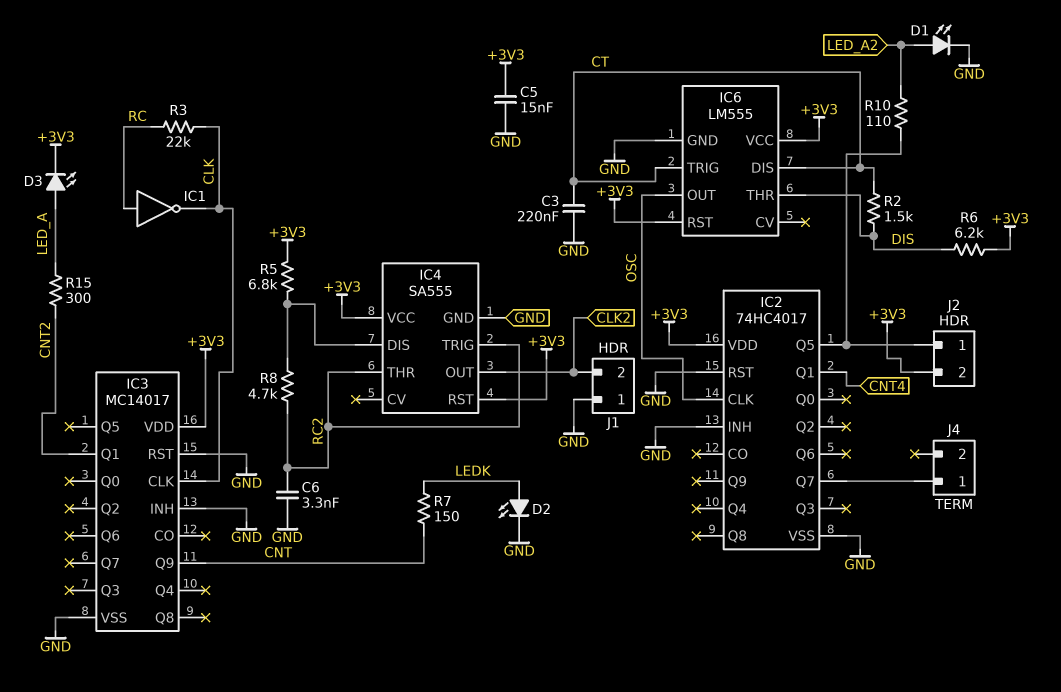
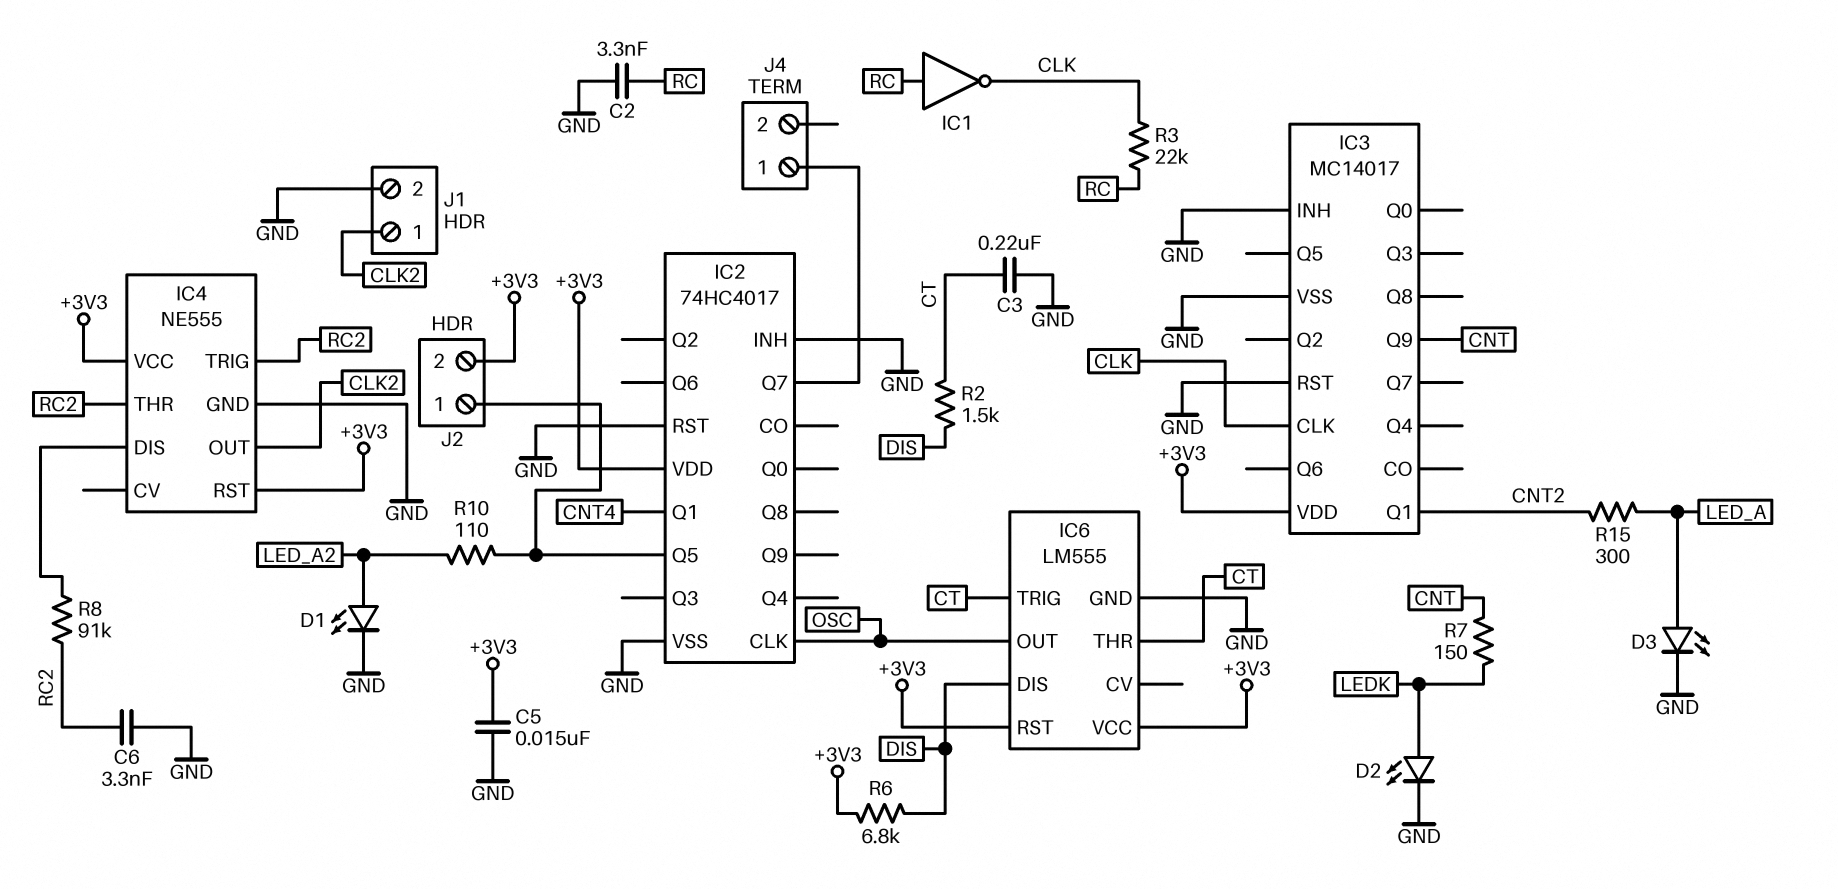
C2: none -> 3.3nF (GND, RC)
D3: LED (A LED_A, K +3V3) -> LED (A LED_A, K GND)
IC4: SA555 -> NE555
IC6 pin DIS: CT -> DIS
IC6 pin THR: DIS -> CT
J1 pin 1: GND -> CLK2
J1 pin 2: CLK2 -> GND
R5: 6.8k (+3V3, IC4/DIS) -> none
R6: 6.2k (+3V3, DIS) -> 6.8k (+3V3, DIS)
R8: 4.7k (IC4/DIS, RC2) -> 91k (IC4/DIS, RC2)

